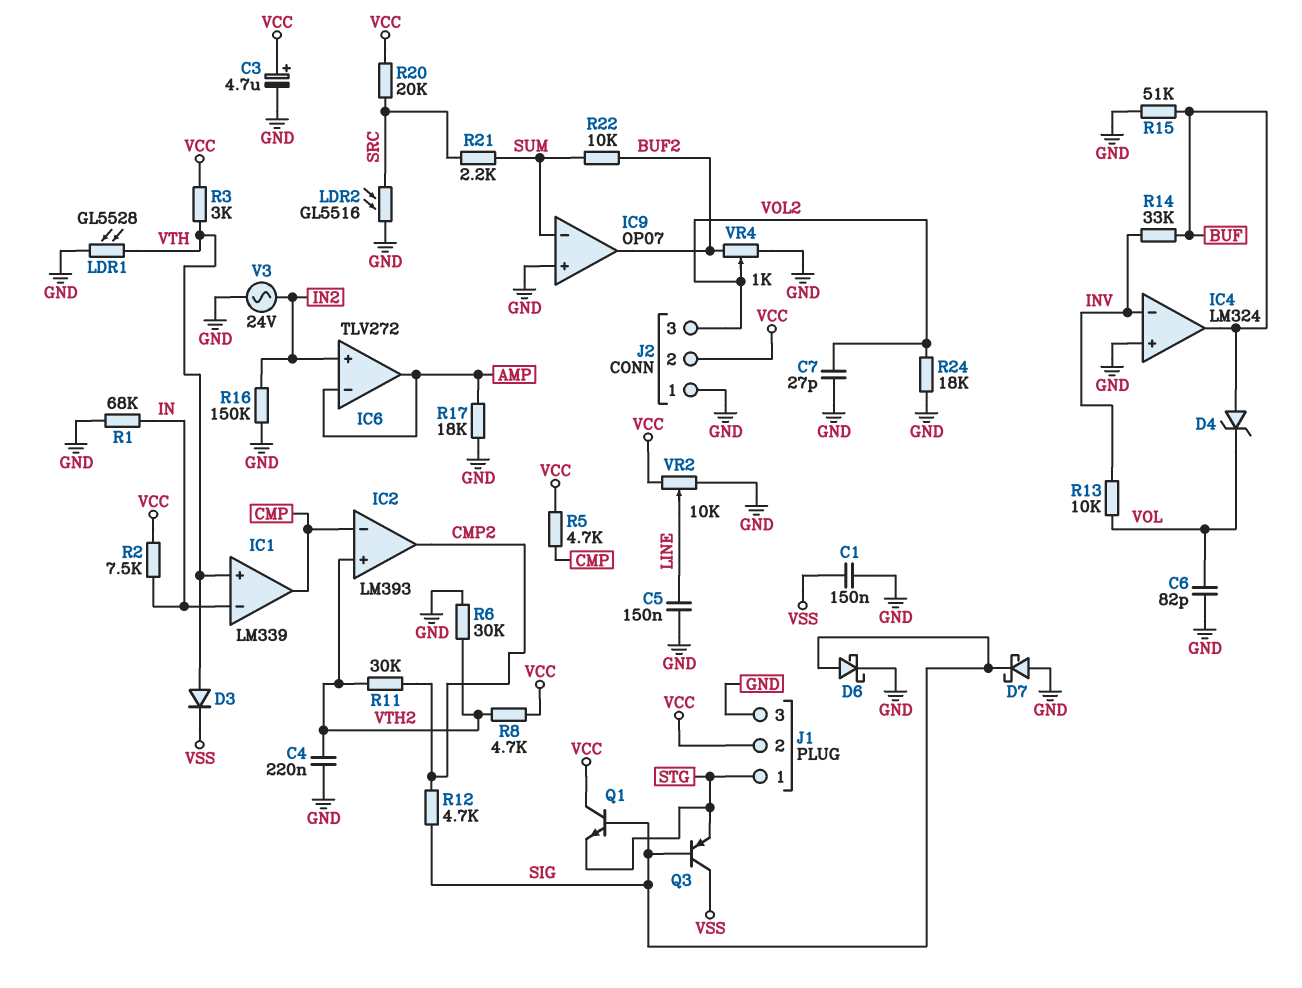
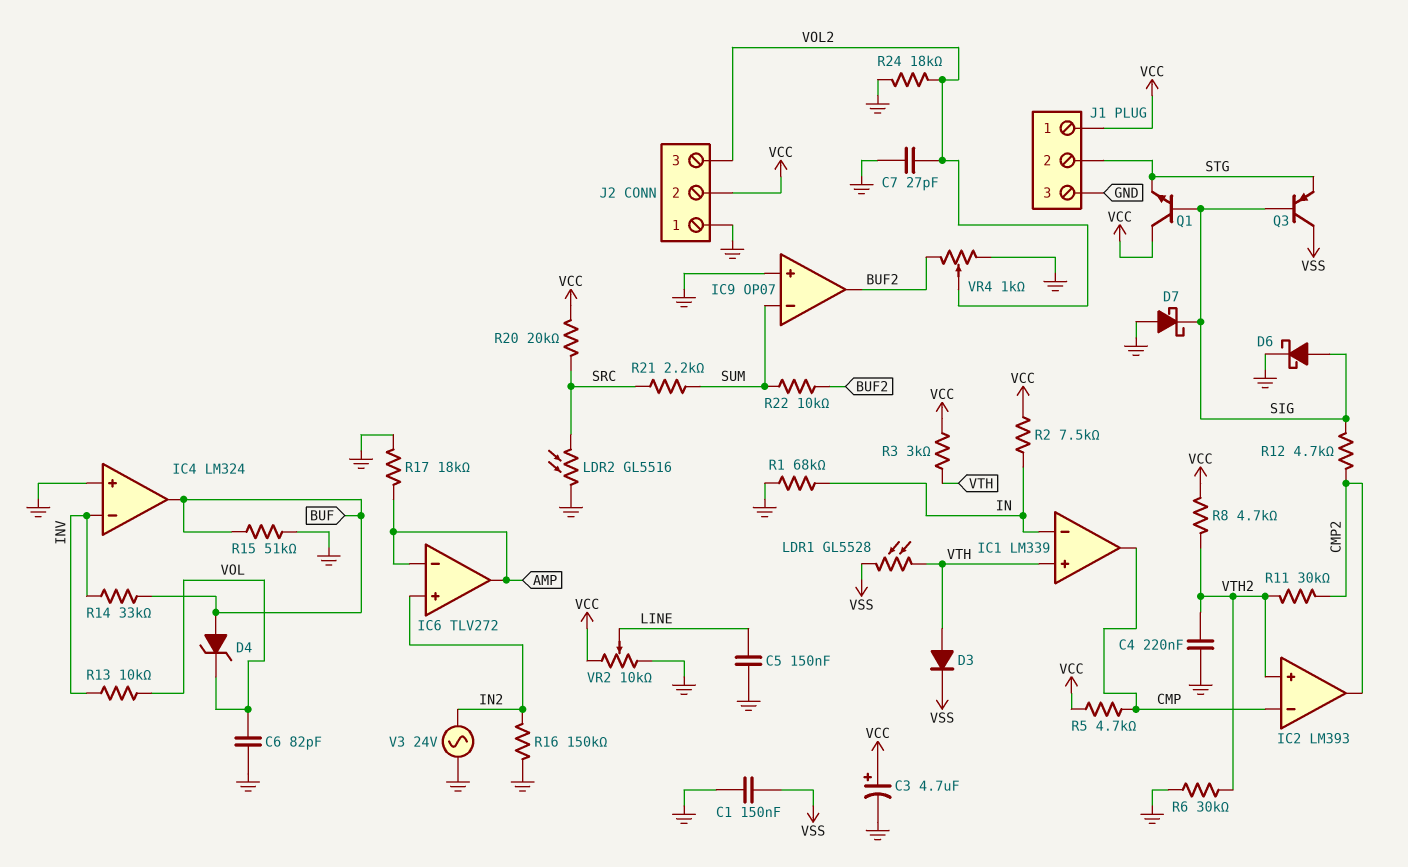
J1 pin 1: STG -> VCC
J1 pin 2: VCC -> STG
LDR1: GL5528 (GND, VTH) -> GL5528 (VSS, VTH)

